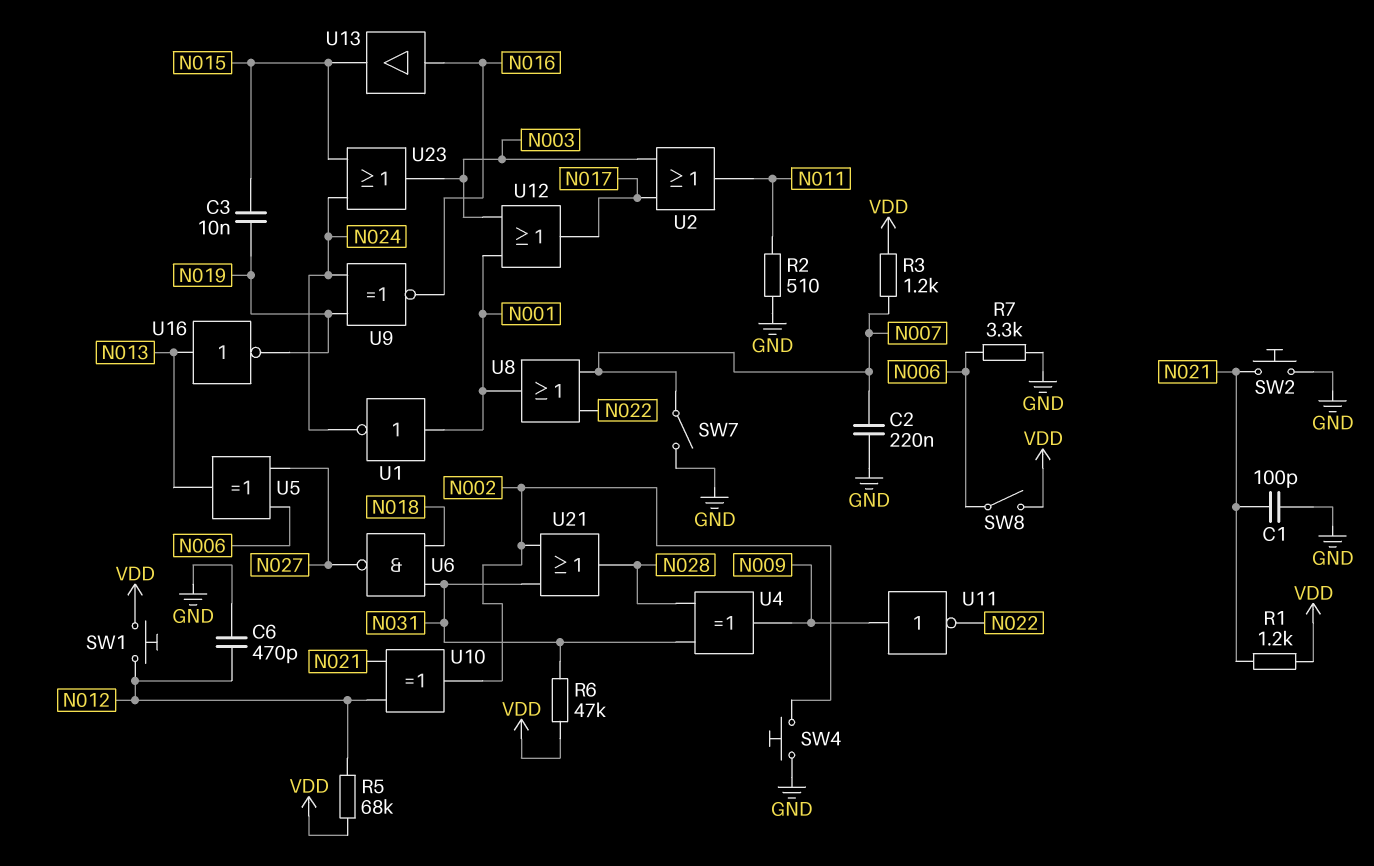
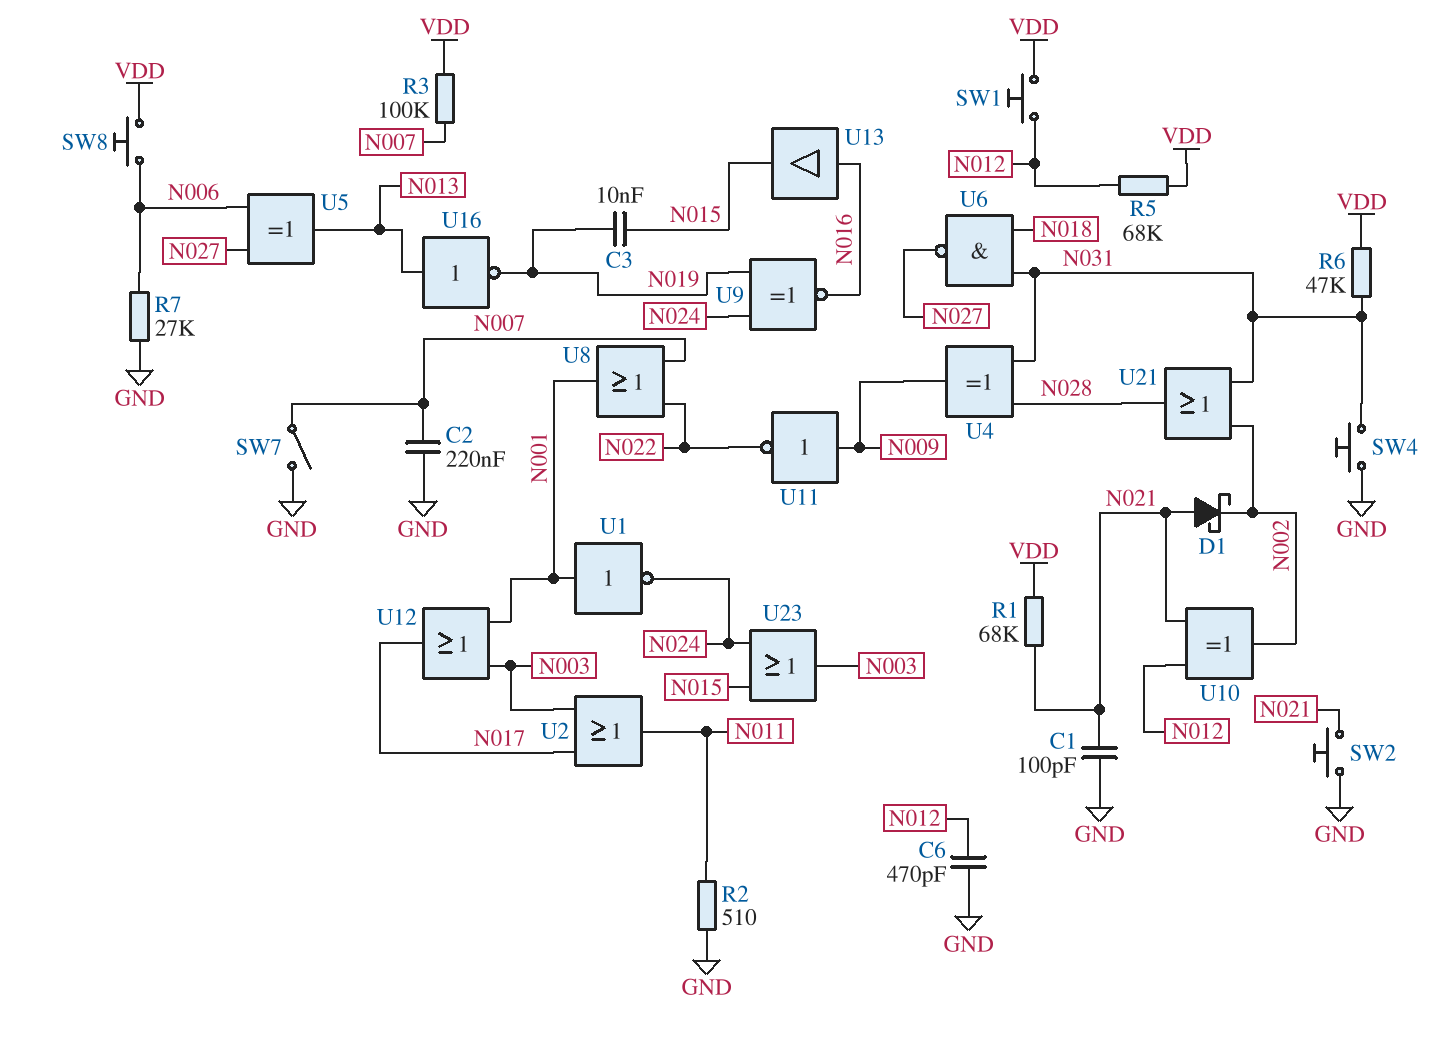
D1: none -> schottky (A N021, K N002)
R1: 1.2k (N021, VDD) -> 68k (N021, VDD)
R3: 1.2k (N007, VDD) -> 100k (N007, VDD)
R7: 3.3k (GND, N006) -> 27k (GND, N006)
SW4: button (GND, N002) -> button (GND, N031)
SW8: switch (N006, VDD) -> button (N006, VDD)

